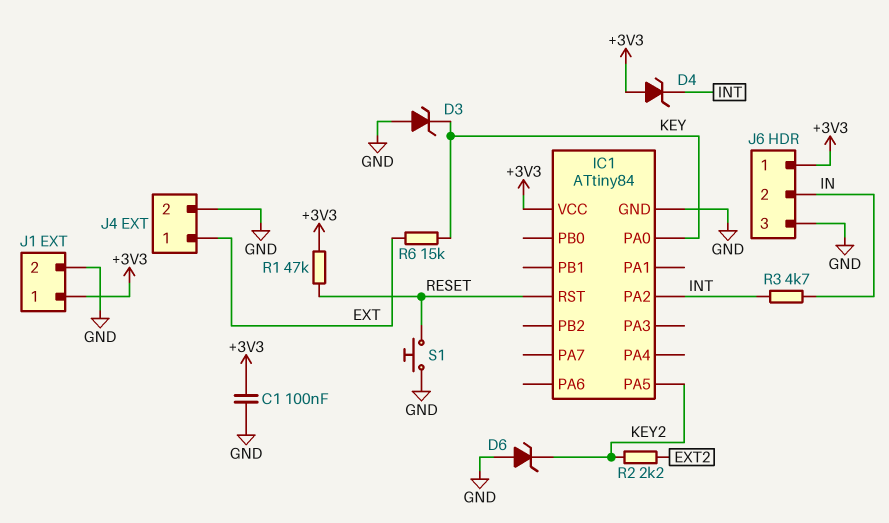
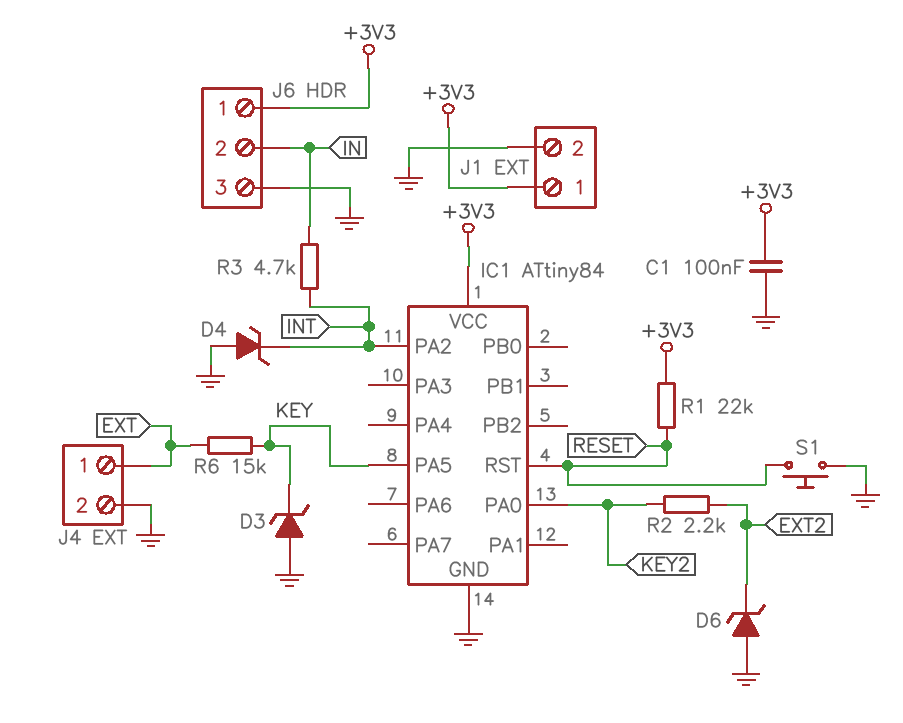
D4: zener (A +3V3, K INT) -> zener (A GND, K INT)
D6: zener (A GND, K KEY2) -> zener (A GND, K EXT2)
IC1 pin PA0: KEY -> KEY2
IC1 pin PA5: KEY2 -> KEY
R1: 47k (+3V3, RESET) -> 22k (+3V3, RESET)

